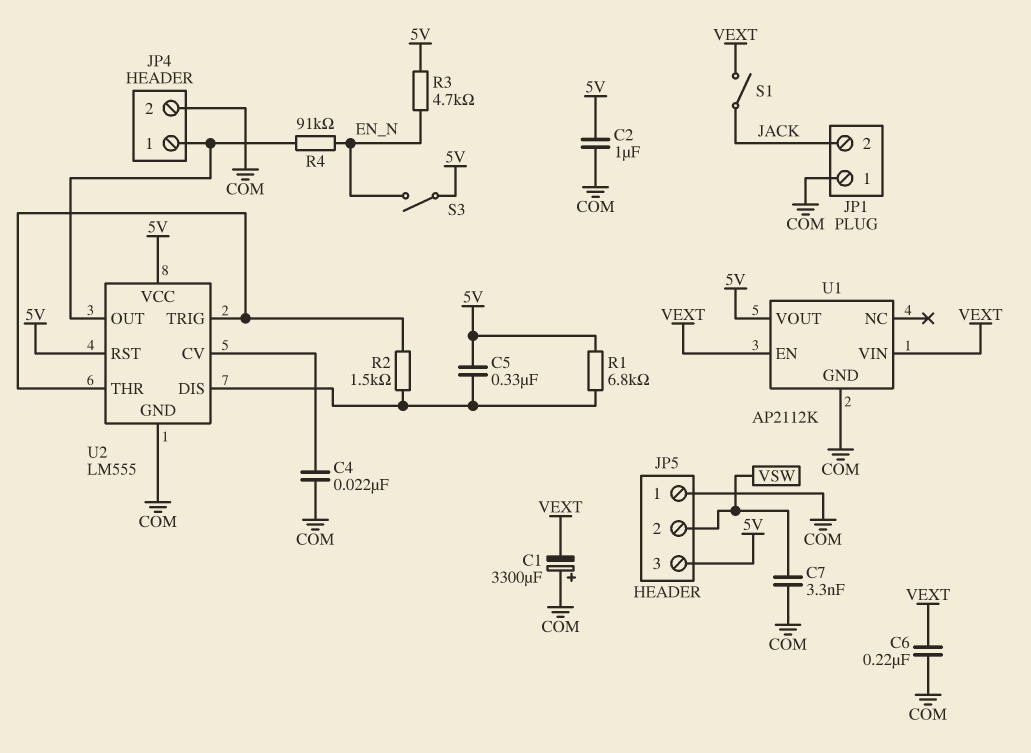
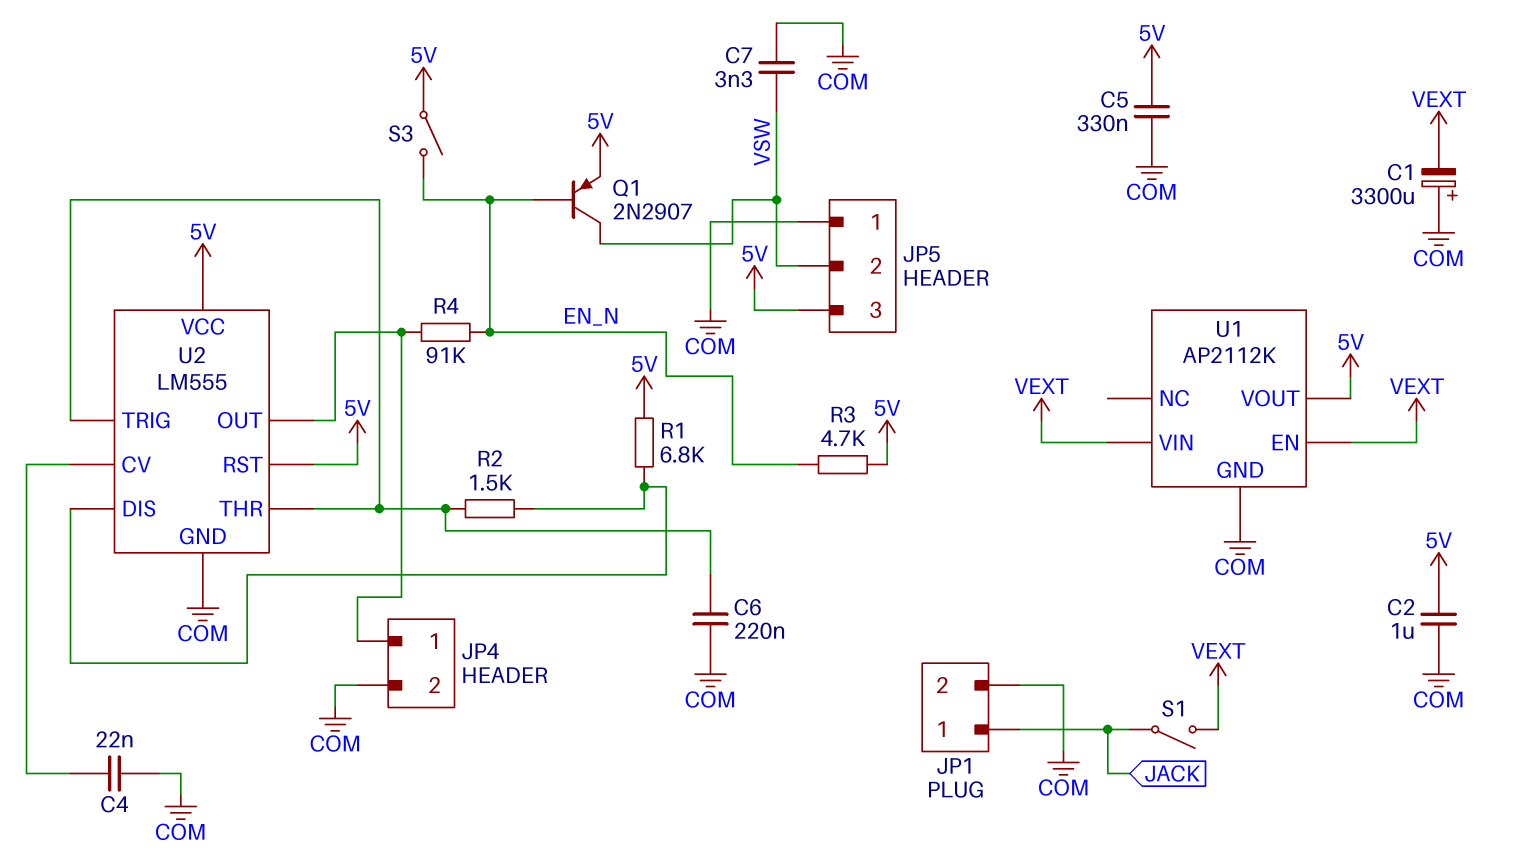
C5: 330nF (5V, U2/DIS) -> 330nF (5V, COM)
C6: 220nF (COM, VEXT) -> 220nF (COM, U2/THR)
JP1 pin 1: COM -> JACK
JP1 pin 2: JACK -> COM
Q1: none -> PNP 2N2907 (B EN_N, C VSW, E 5V)

